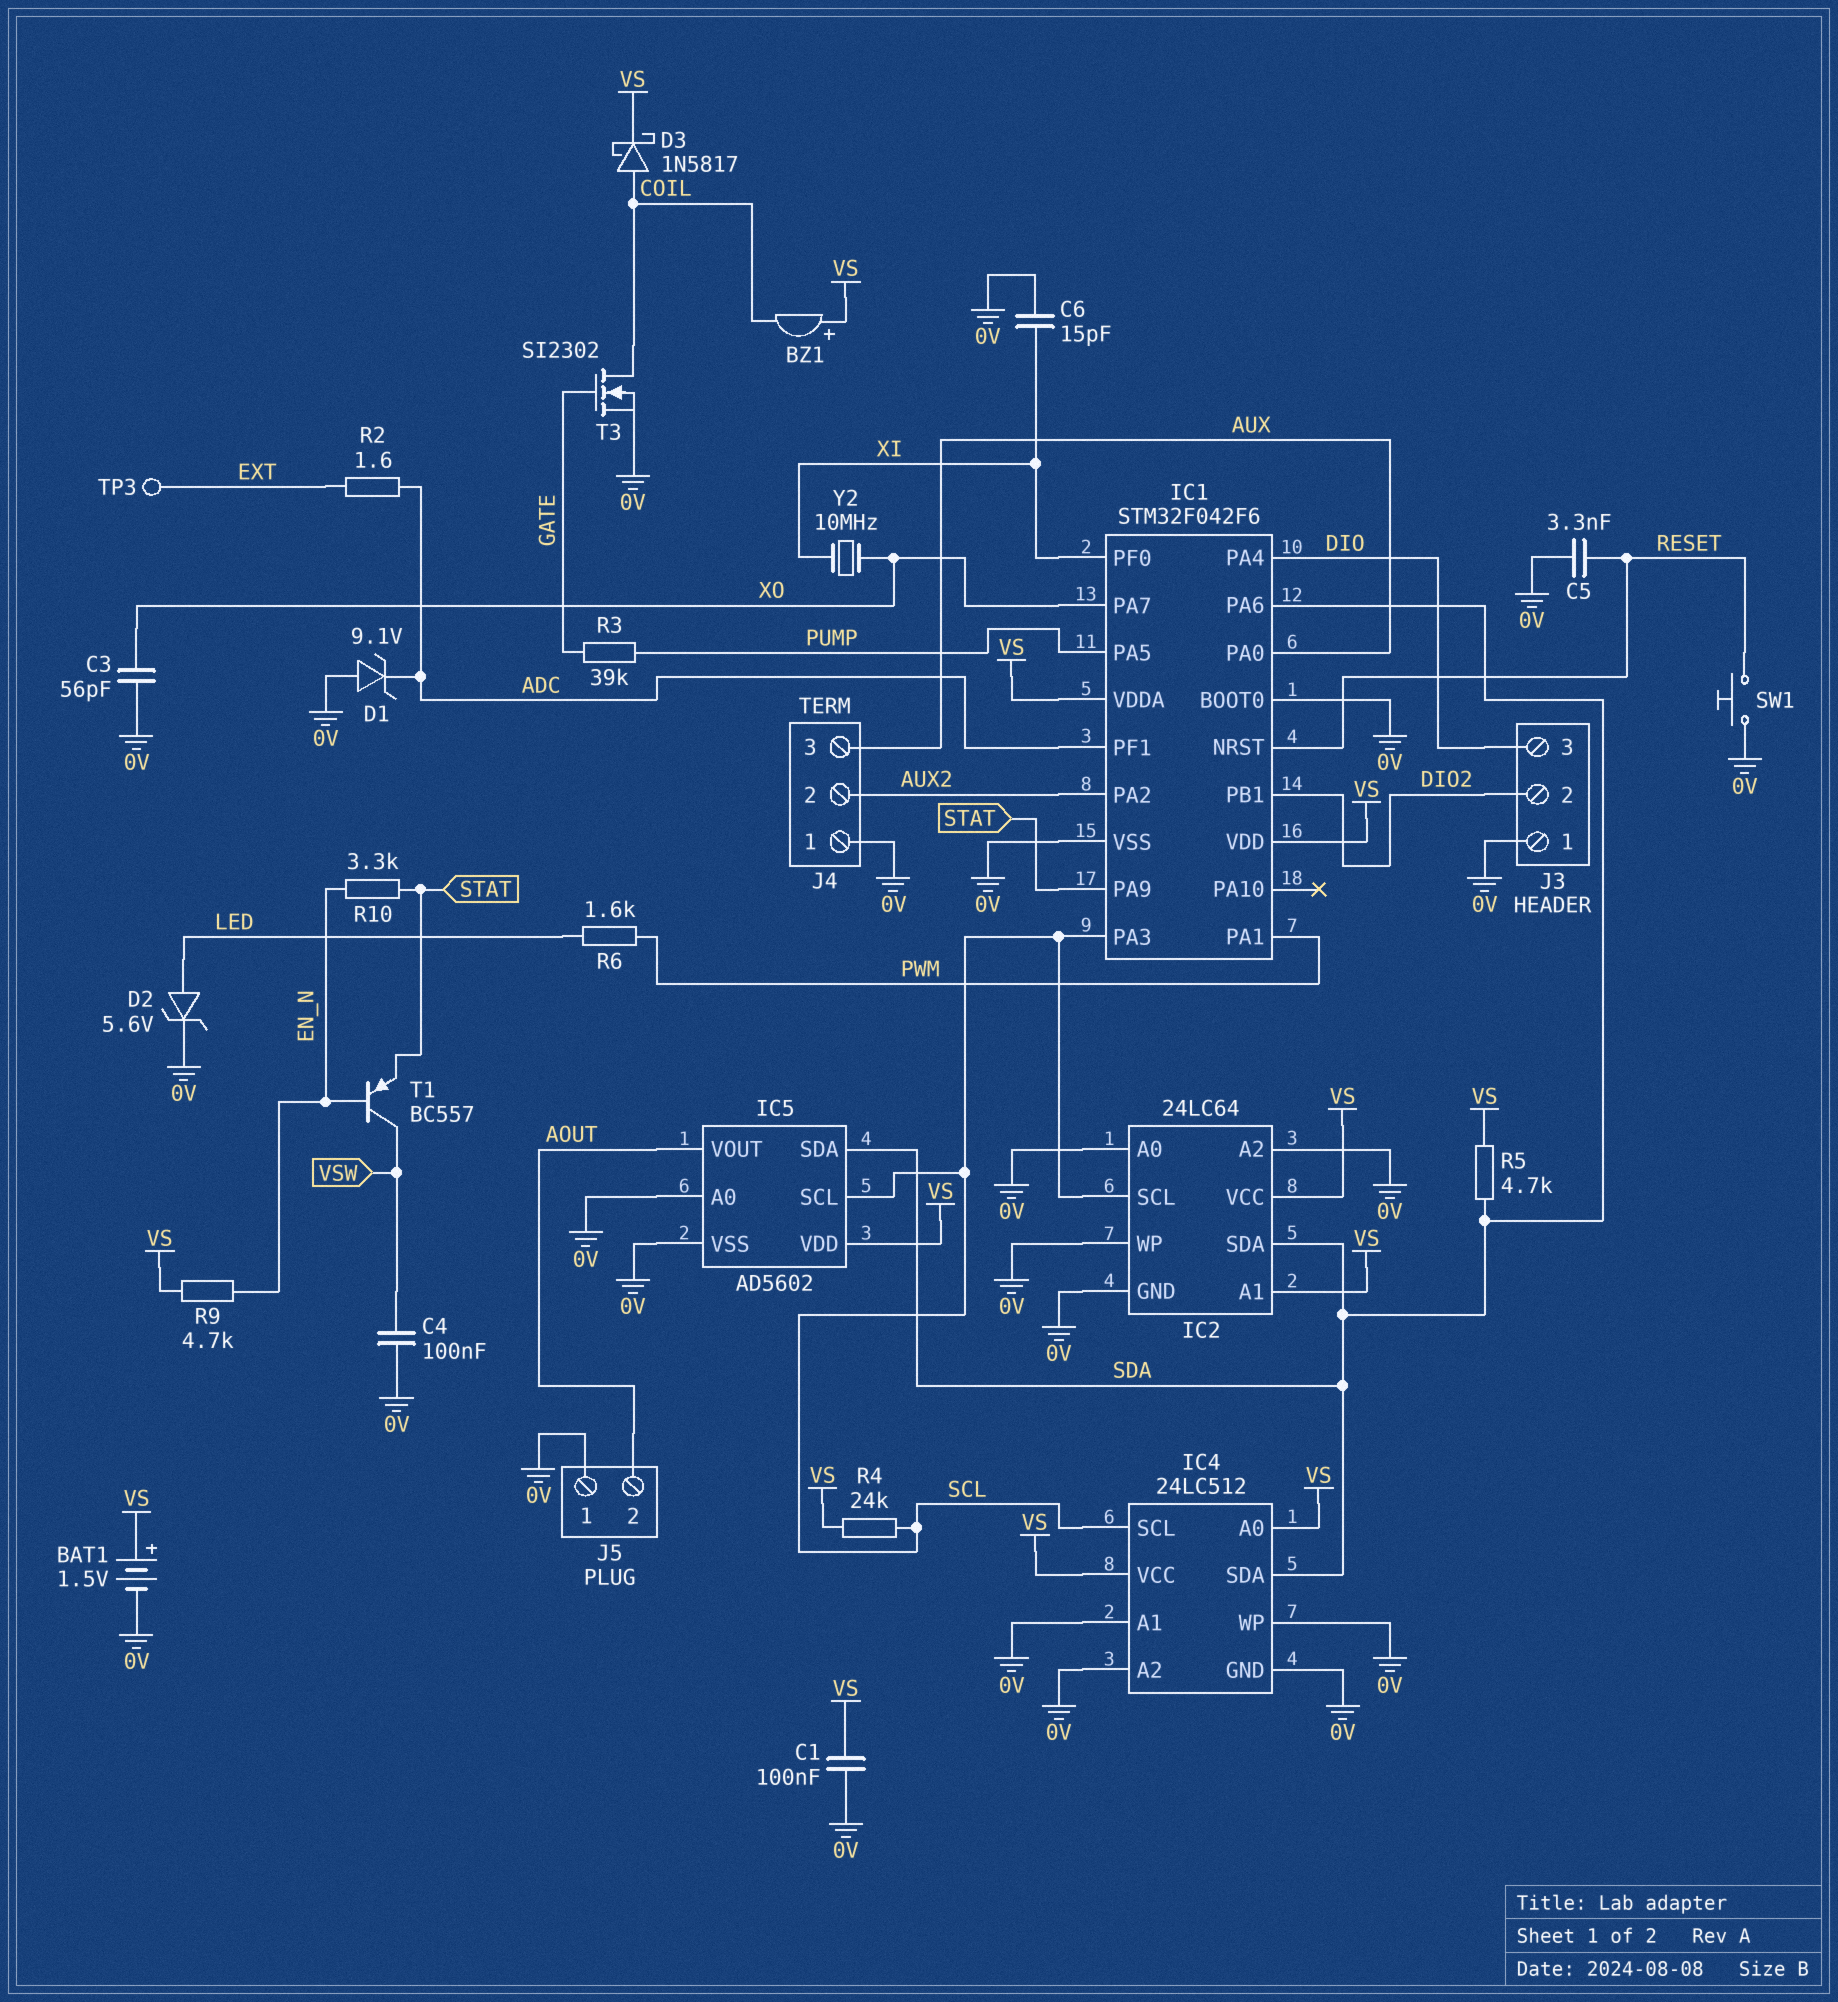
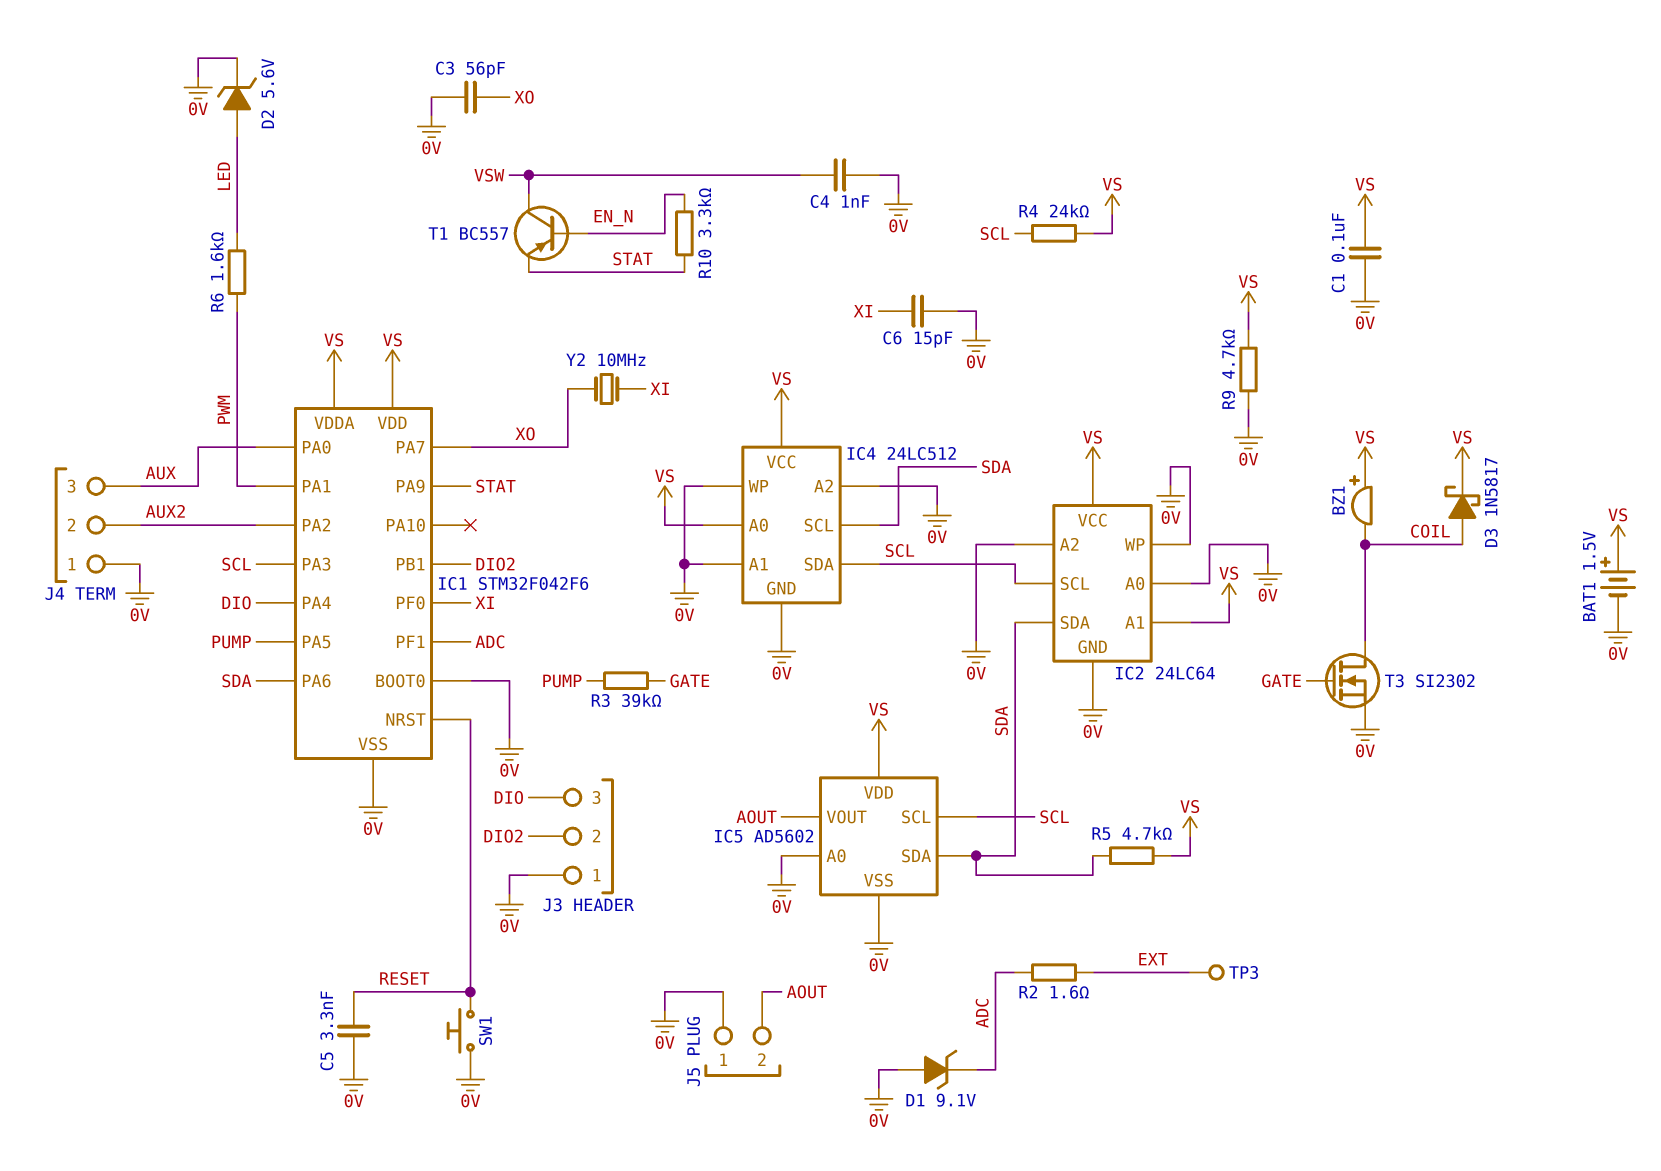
C4: 100nF (0V, VSW) -> 1nF (0V, VSW)
IC4 pin SCL: SCL -> SDA
IC4 pin SDA: SDA -> SCL
R9: 4.7k (EN_N, VS) -> 4.7k (0V, VS)

